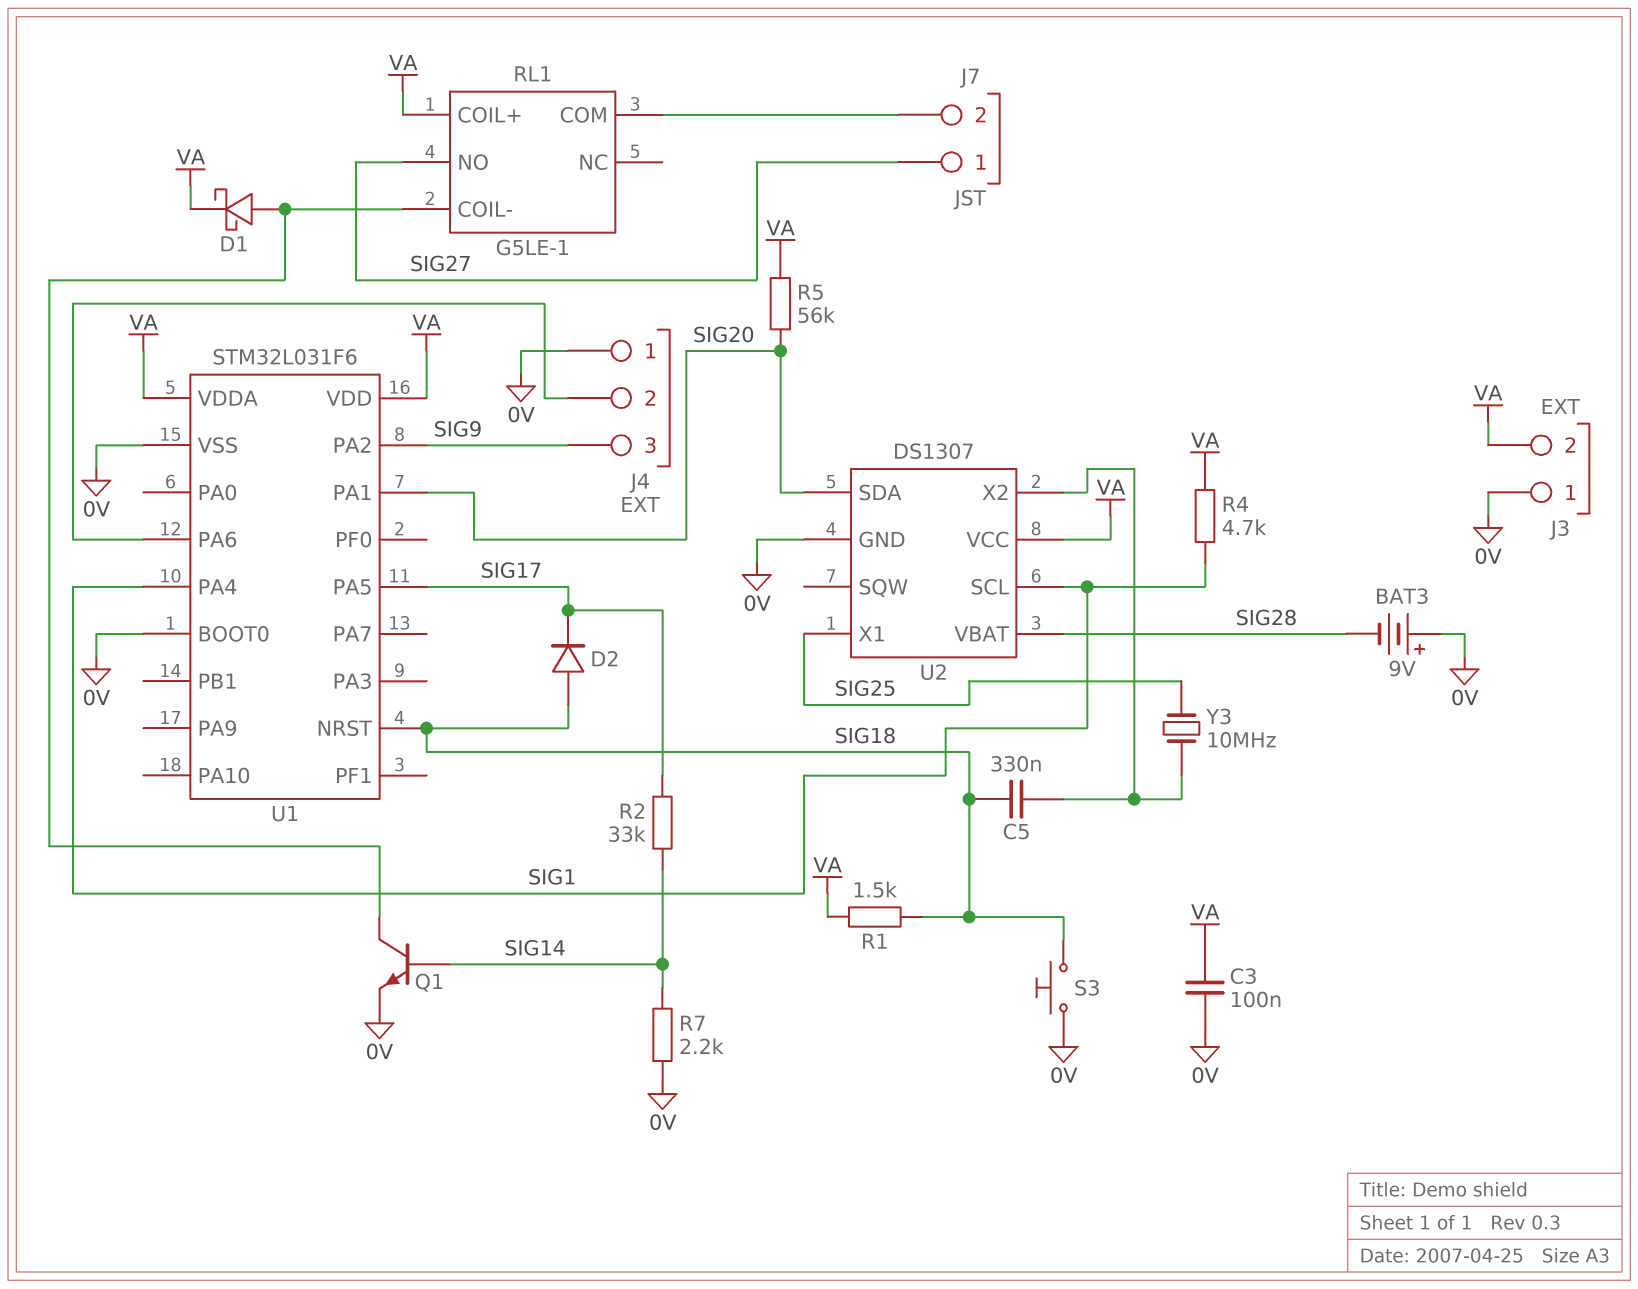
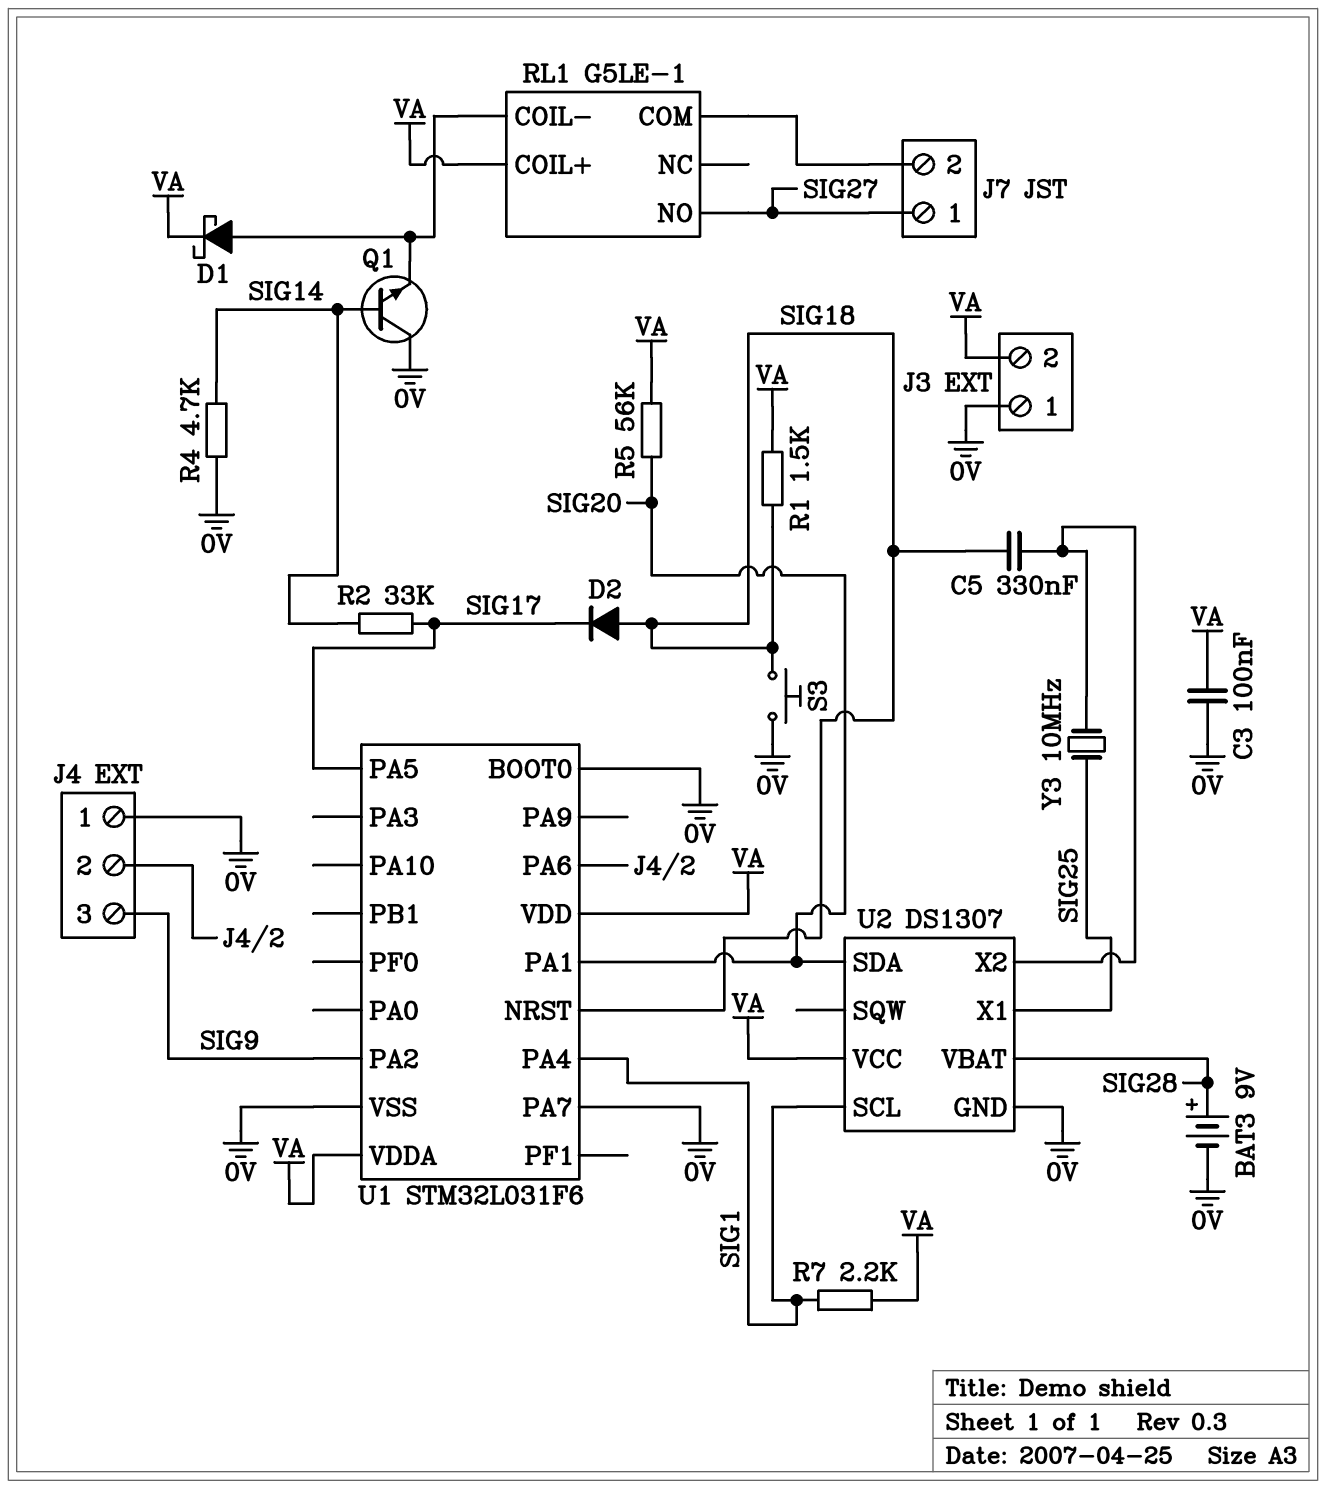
BAT3: 9V (plus 0V, minus SIG28) -> 9V (plus SIG28, minus 0V)
Q1: NPN (B SIG14, C RL1/COIL-, E 0V) -> NPN (B SIG14, C 0V, E RL1/COIL-)
R4: 4.7k (SIG1, VA) -> 4.7k (0V, SIG14)
R7: 2.2k (0V, SIG14) -> 2.2k (SIG1, VA)
U1 pin PA7: none -> 0V

